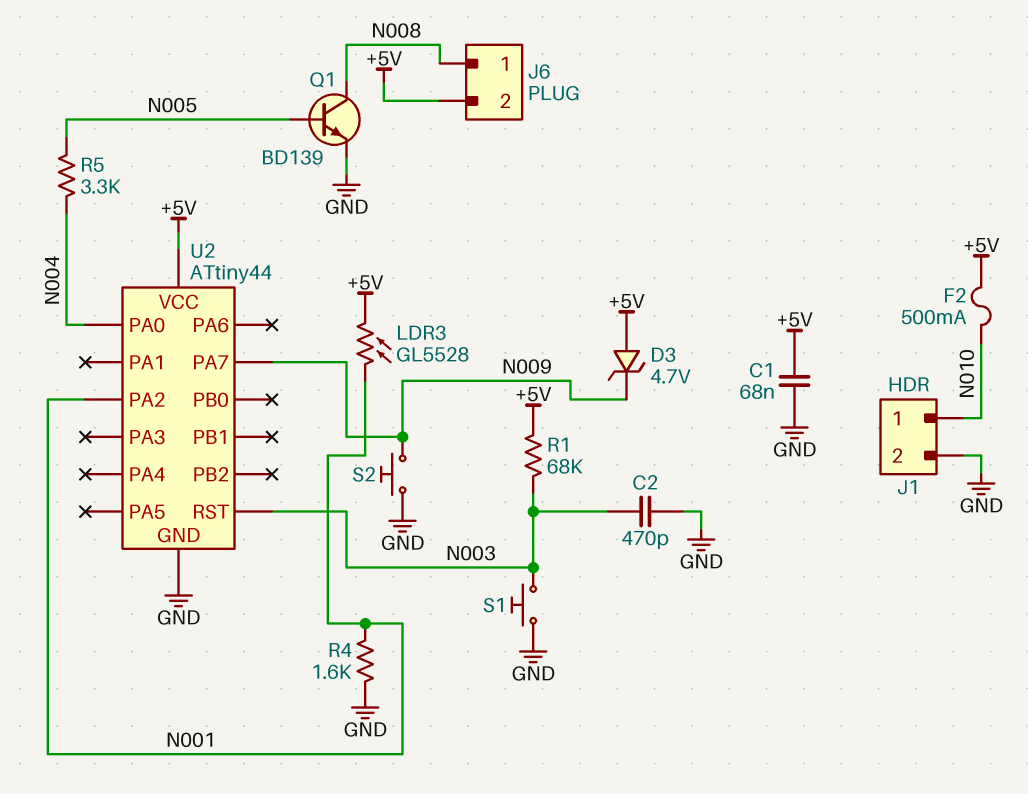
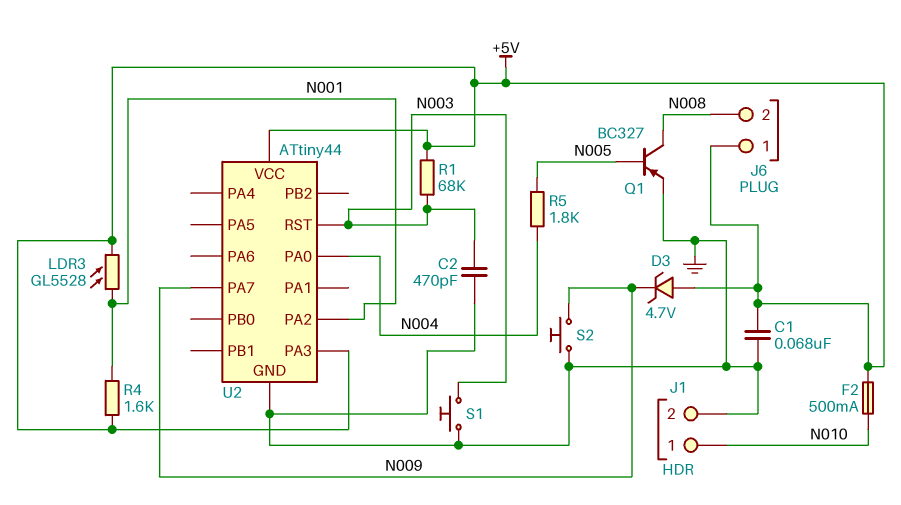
J6 pin 1: N008 -> +5V
J6 pin 2: +5V -> N008
Q1: NPN BD139 (B N005, C N008, E GND) -> PNP BC327 (B N005, C N008, E GND)
R4: 1.6k (GND, N001) -> 1.6k (+5V, N001)
R5: 3.3k (N004, N005) -> 1.8k (N004, N005)
U2 pin PA3: none -> +5V

